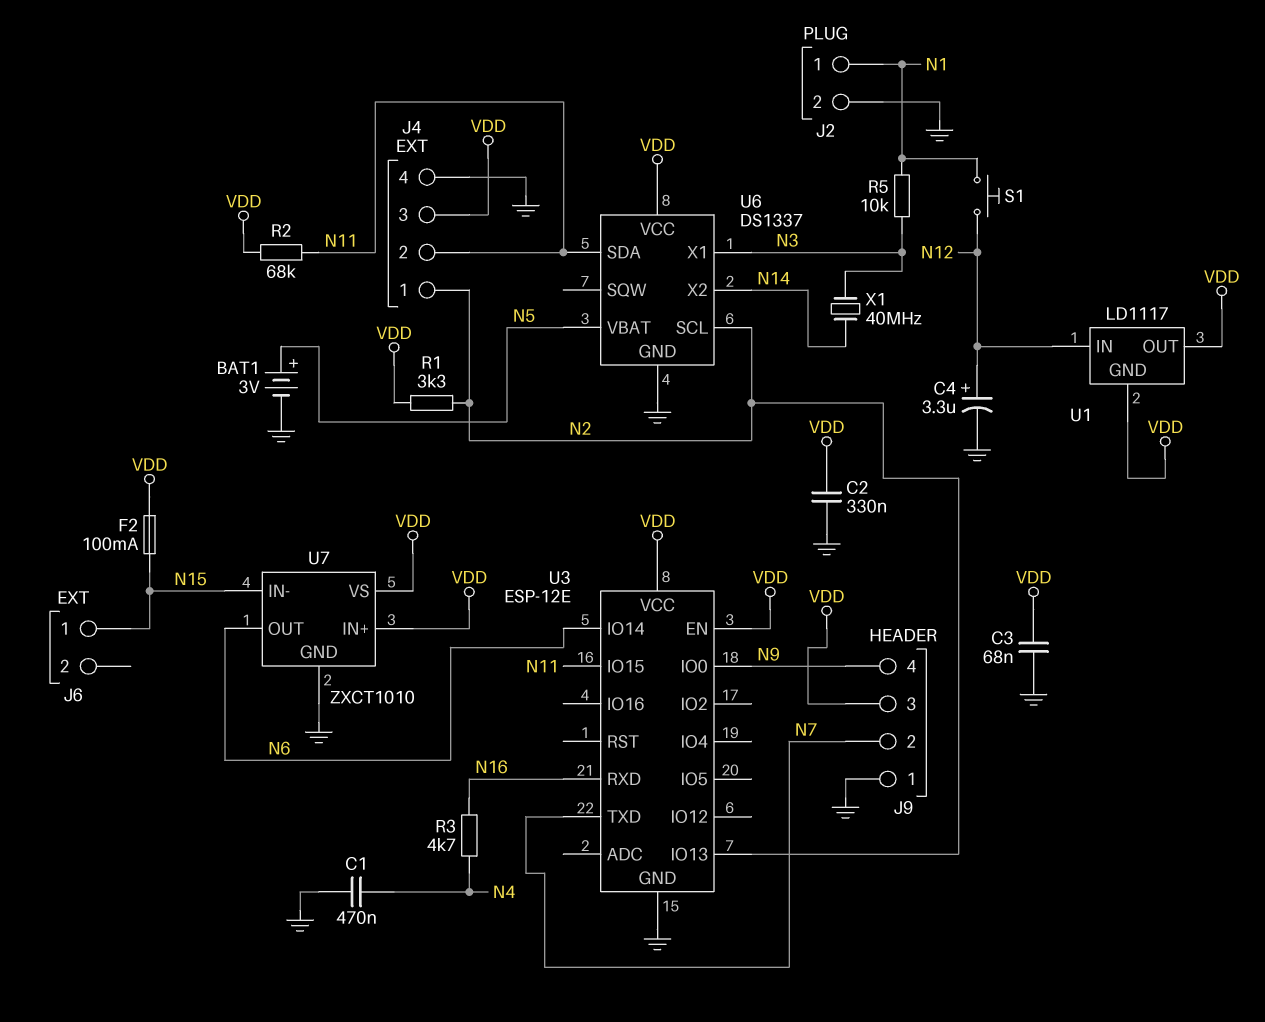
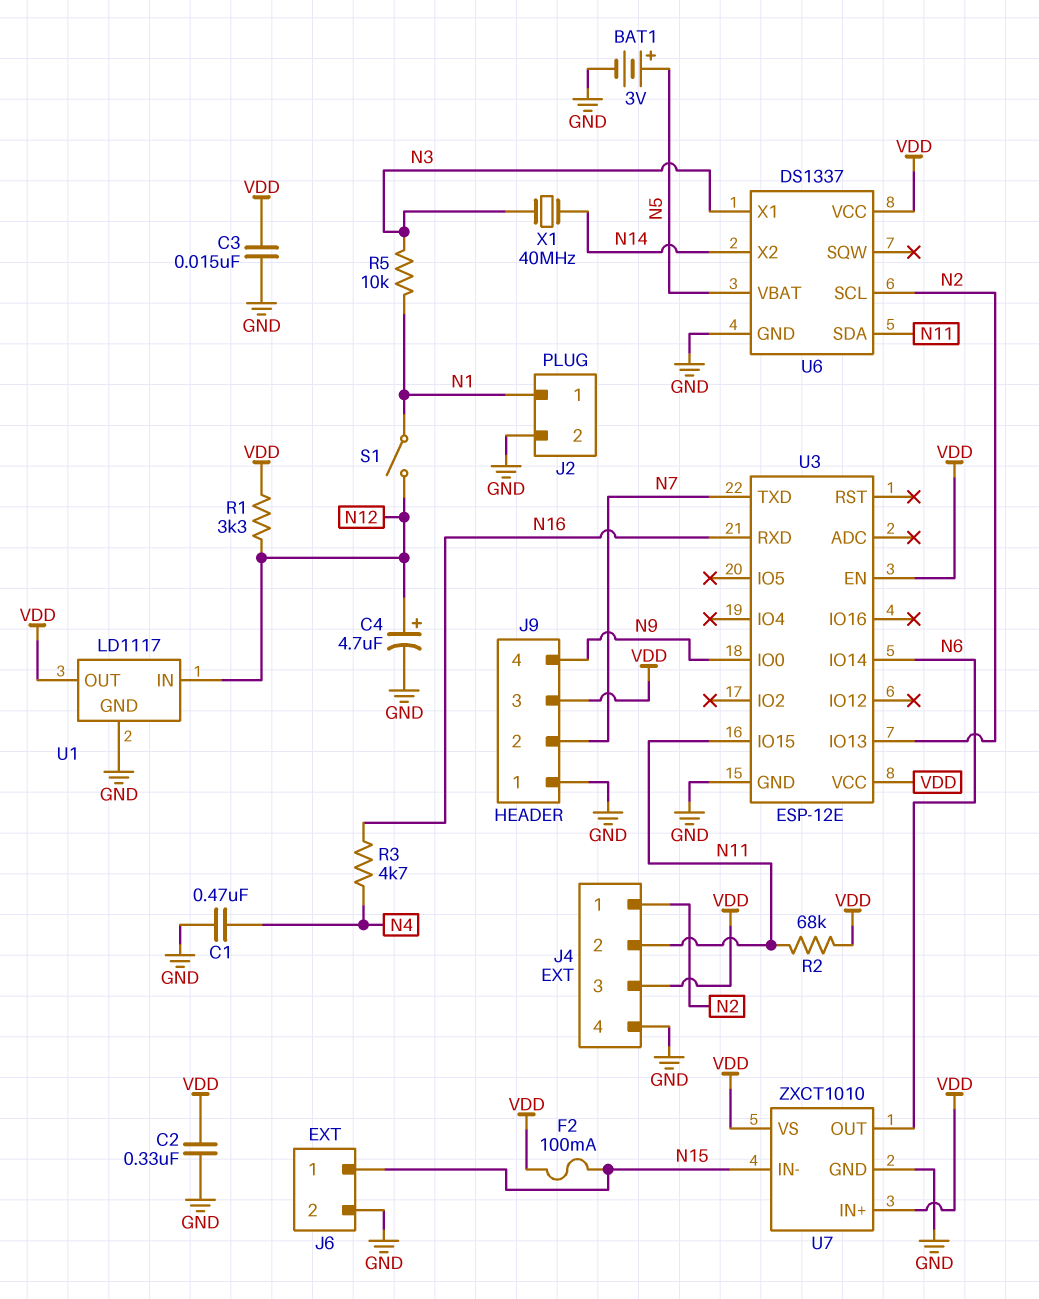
C3: 68nF (GND, VDD) -> 15nF (GND, VDD)
C4: 3.3uF (plus N12, minus GND) -> 4.7uF (plus N12, minus GND)
J6 pin 2: none -> GND
R1: 3.3k (N2, VDD) -> 3.3k (N12, VDD)
S1: button (N1, N12) -> switch (N1, N12)
U1 pin GND: VDD -> GND

